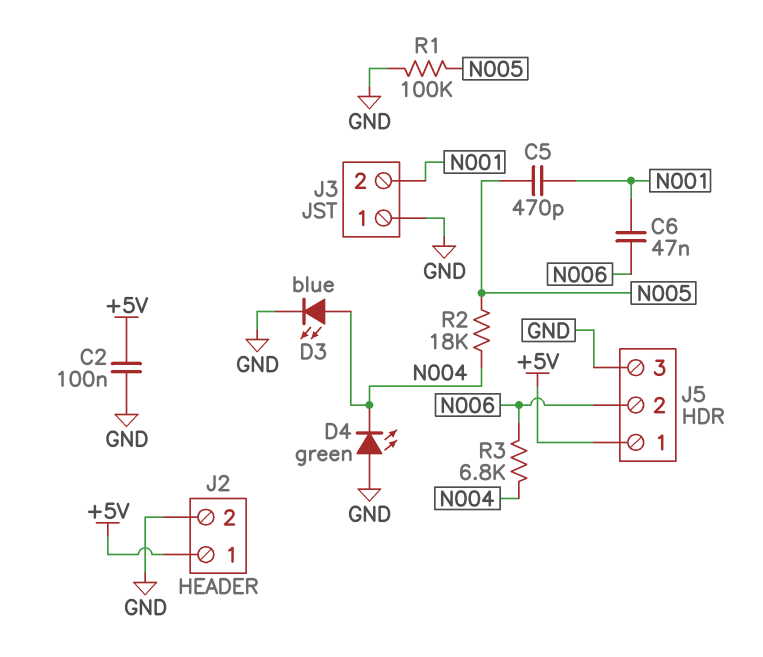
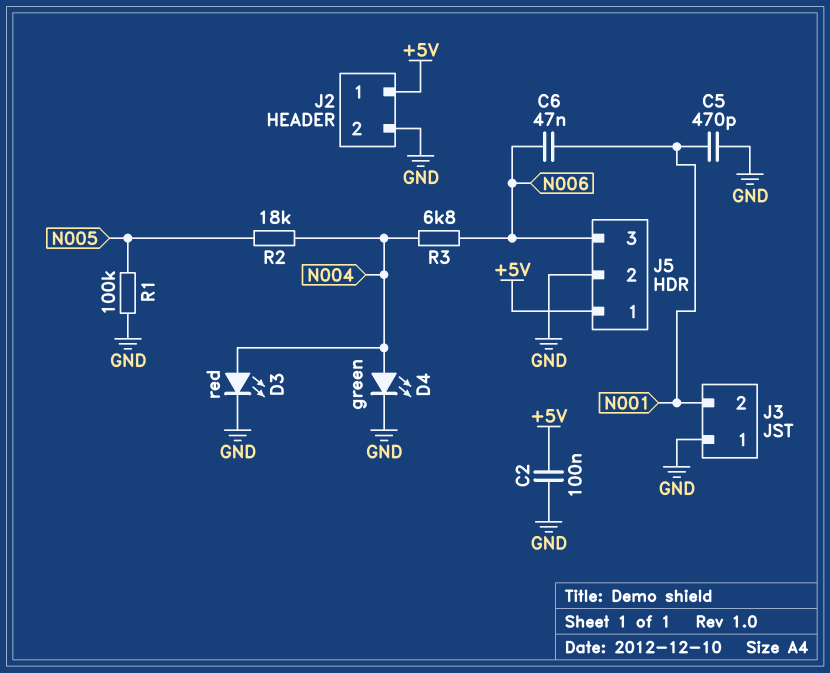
C5: 470pF (N001, N005) -> 470pF (GND, N001)
D3: LED blue (A N004, K GND) -> LED red (A N004, K GND)
D4: LED green (A GND, K N004) -> LED green (A N004, K GND)
J5 pin 2: N006 -> GND
J5 pin 3: GND -> N006

